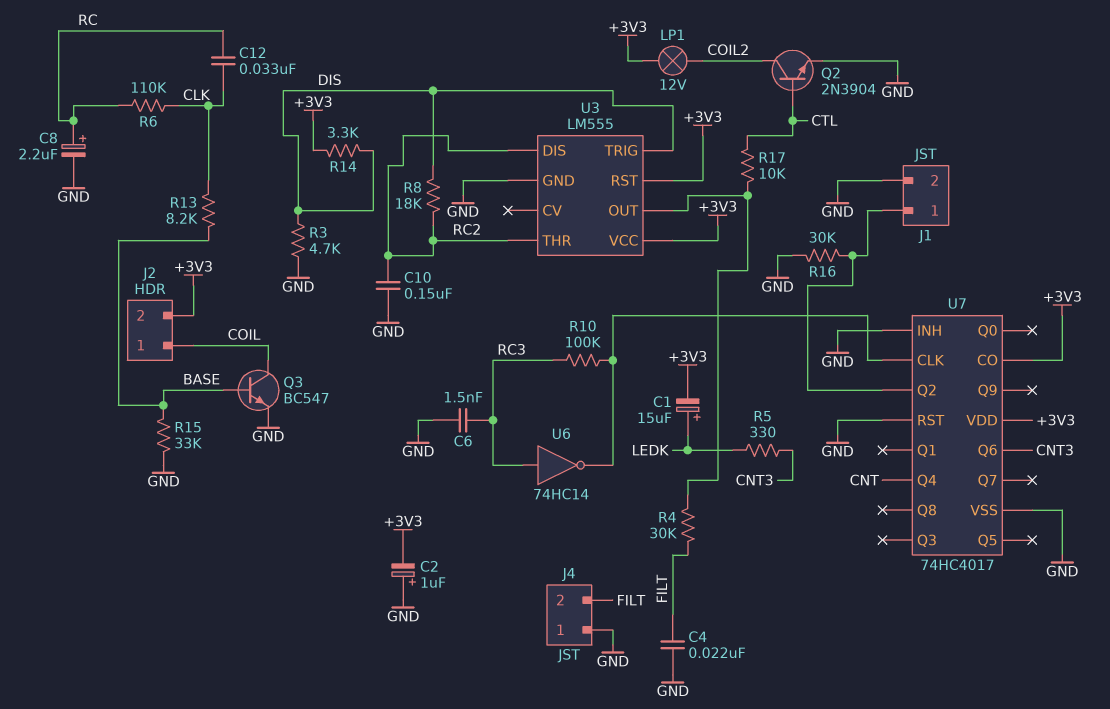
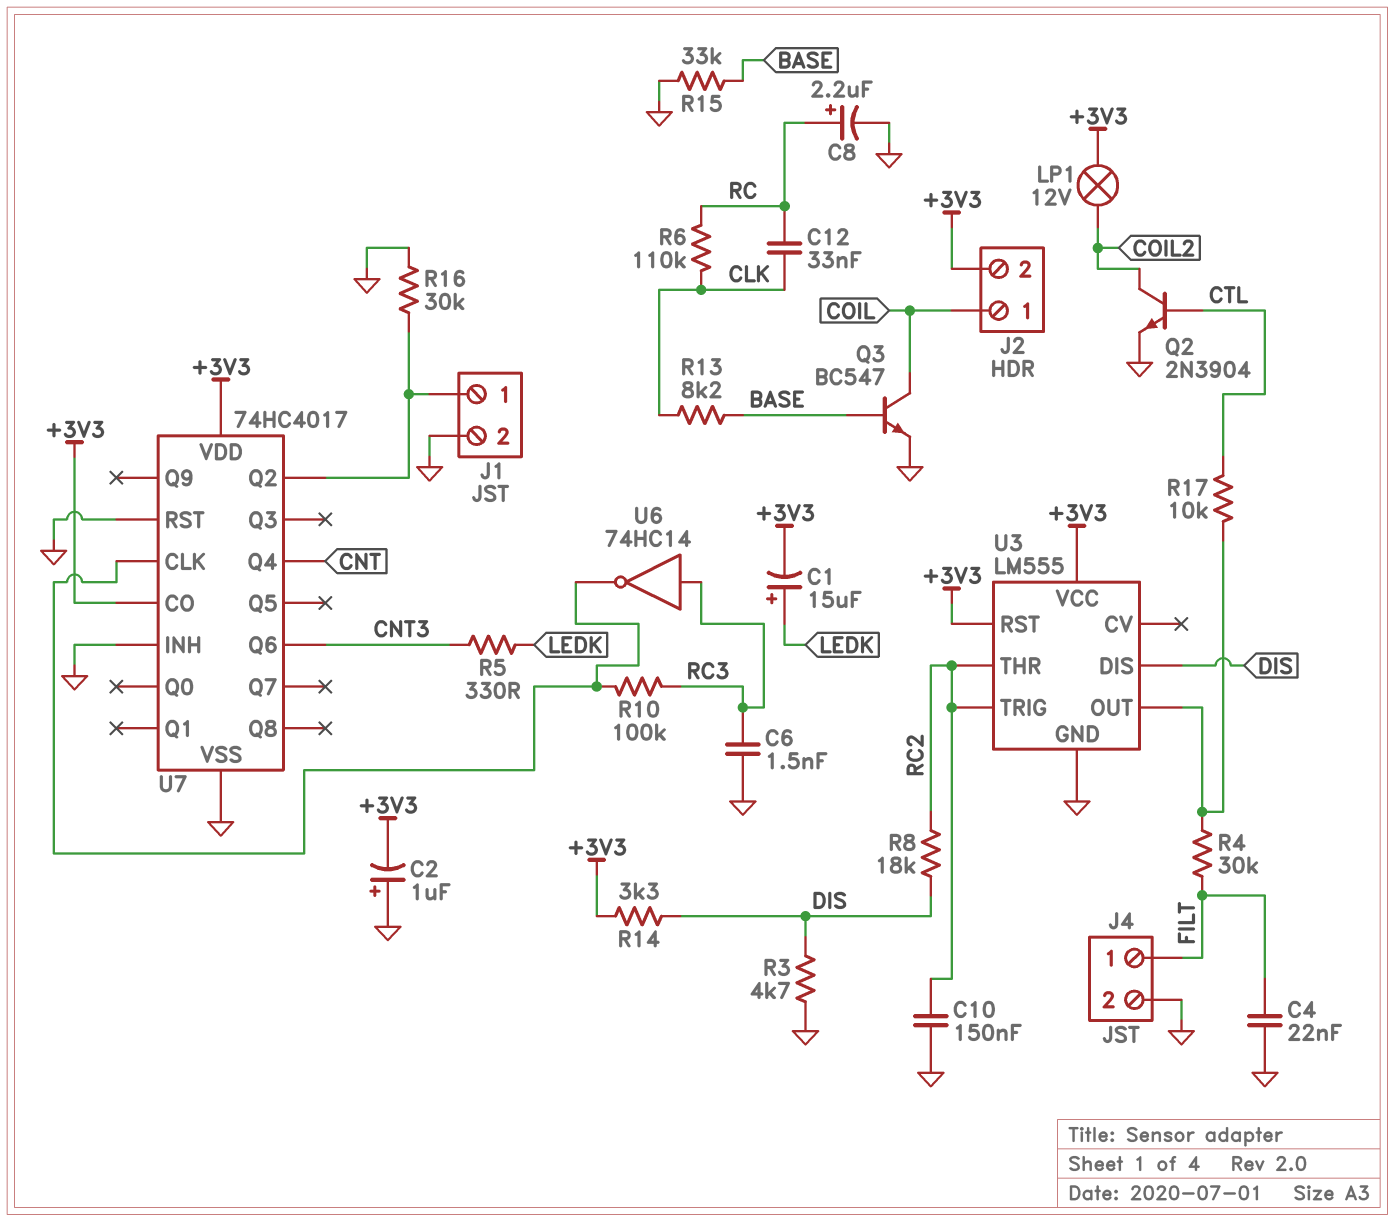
J4 pin 1: GND -> FILT
J4 pin 2: FILT -> GND
U3 pin DIS: RC2 -> DIS
U3 pin TRIG: DIS -> RC2

